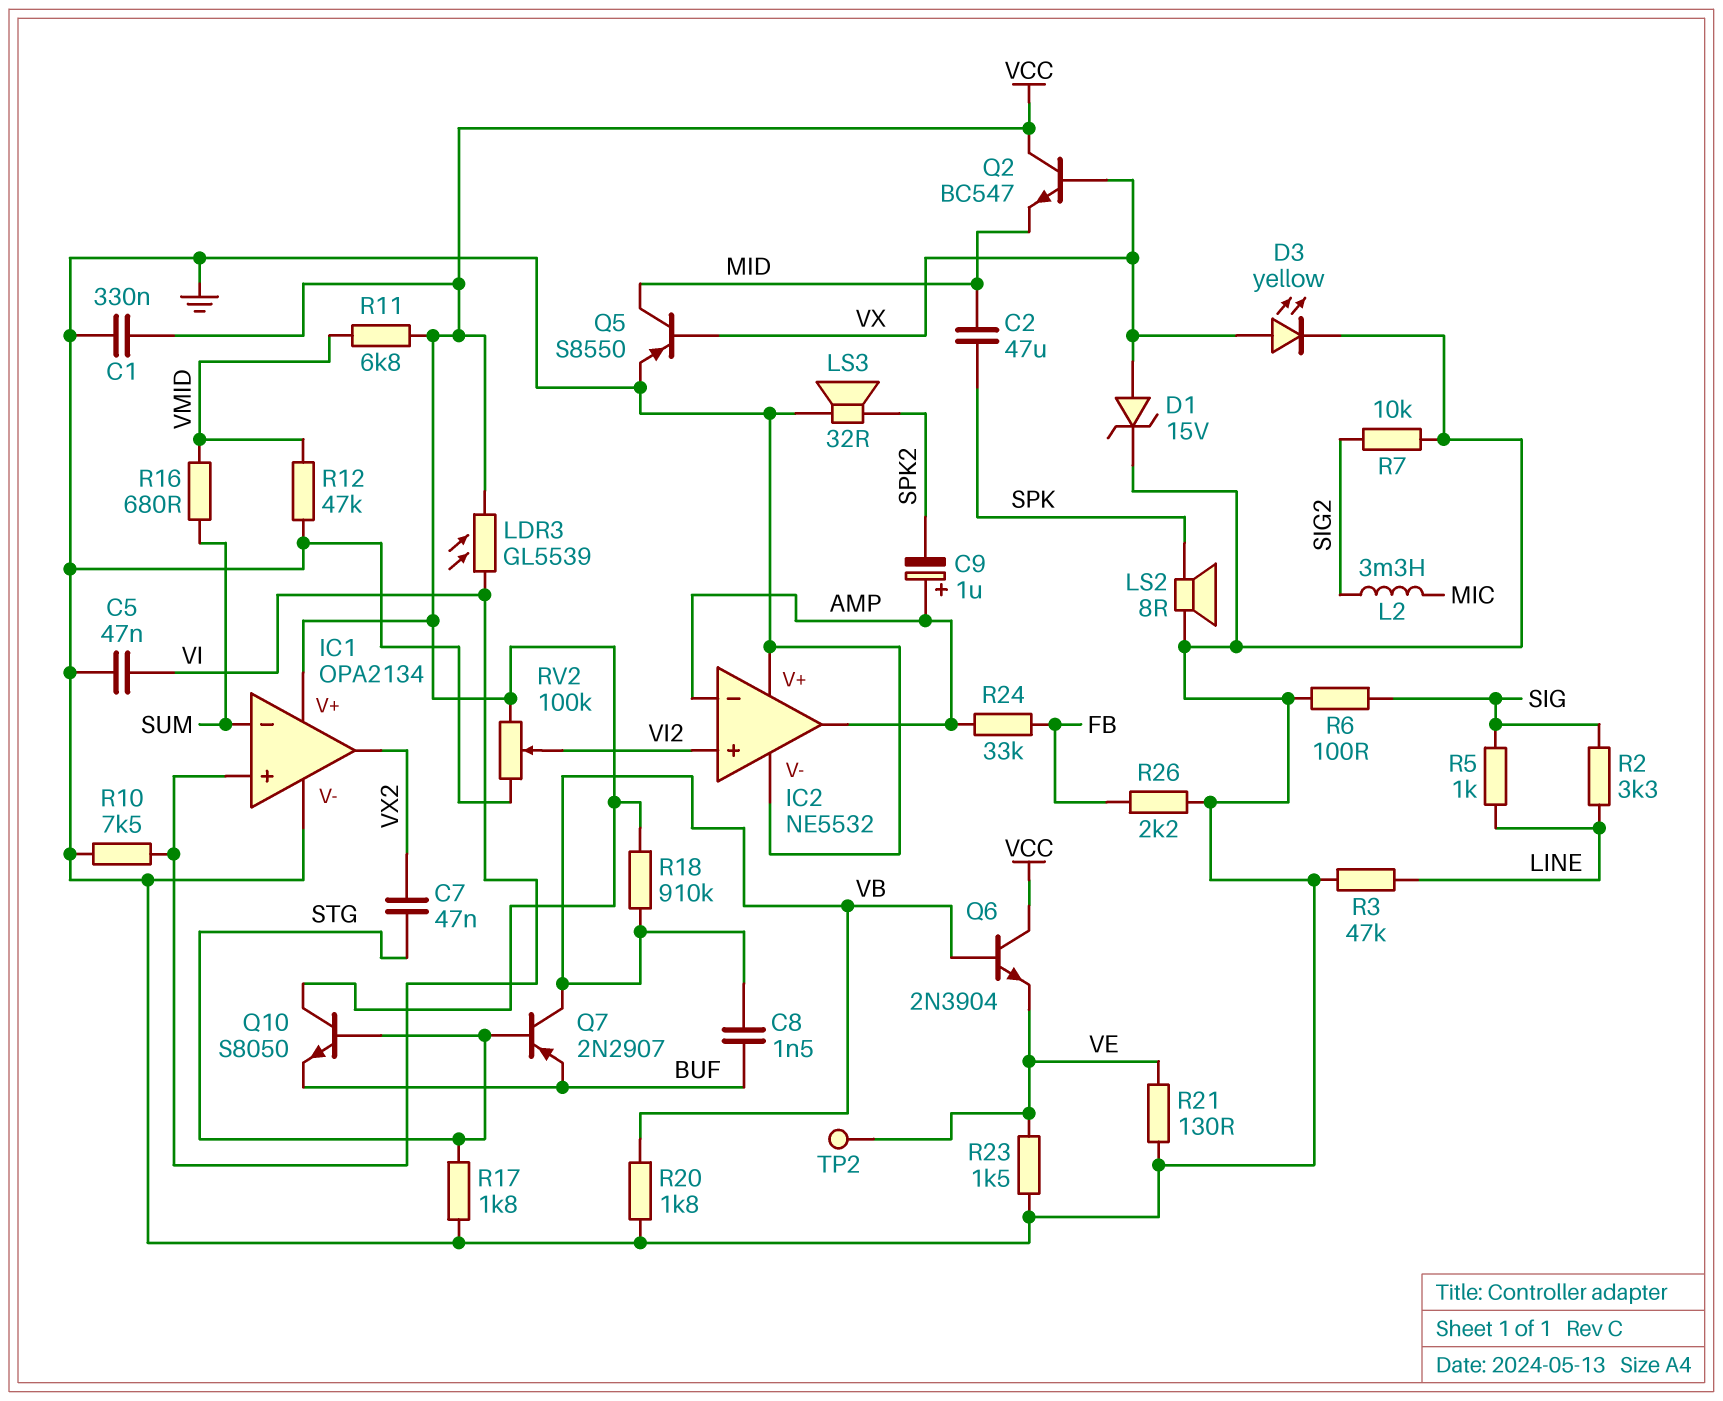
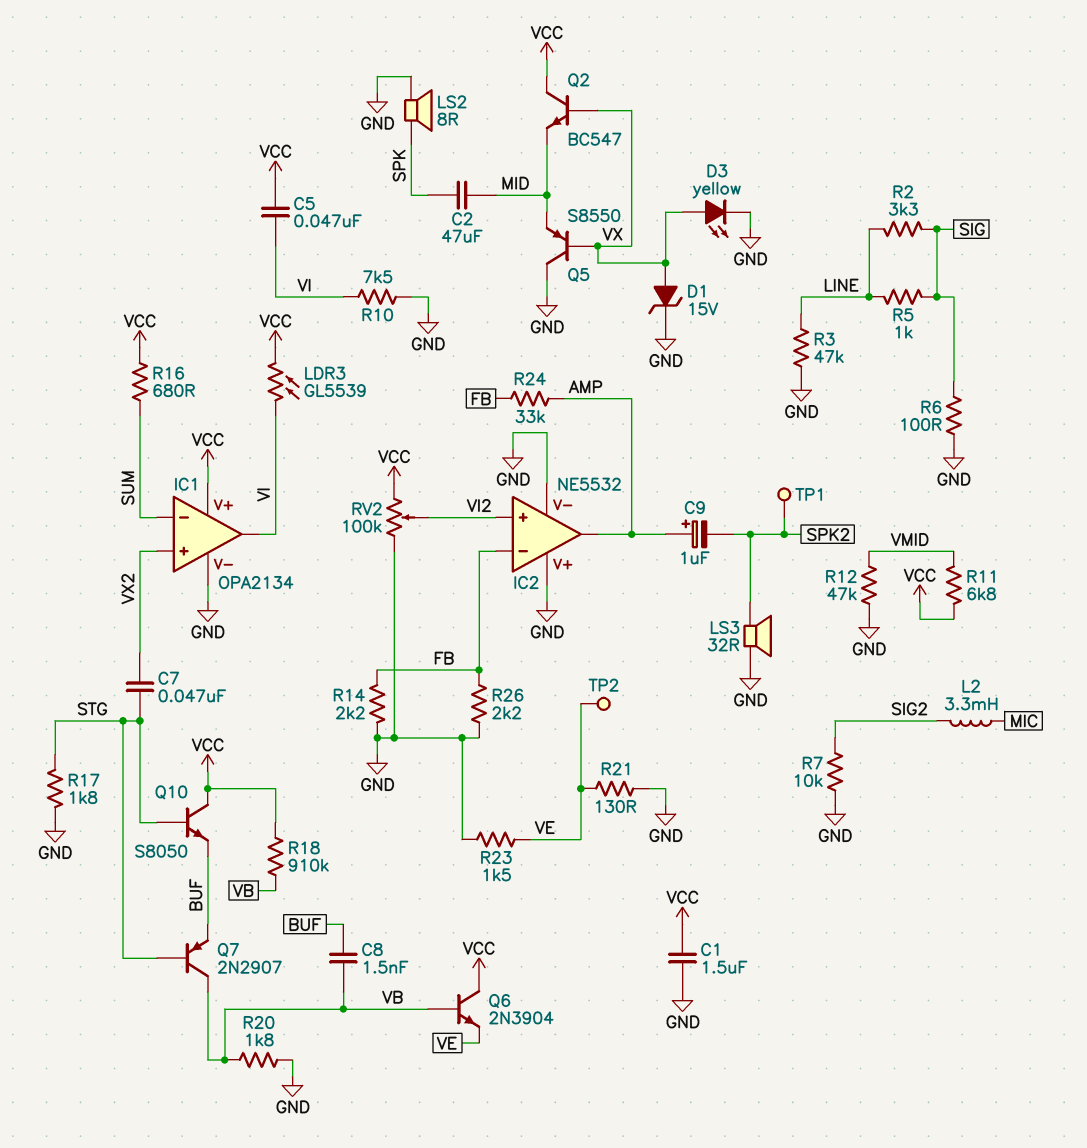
C1: 330nF (GND, VCC) -> 1.5uF (GND, VCC)
C5: 47nF (GND, VI) -> 47nF (VCC, VI)
IC1 pin in+: VI -> VX2
IC1 pin out: VX2 -> VI
IC2 pin in-: AMP -> FB
Q5: PNP S8550 (B VX, C MID, E GND) -> PNP S8550 (B VX, C GND, E MID)
R14: none -> 2.2k (FB, GND)
R16: 680 (SUM, VMID) -> 680 (SUM, VCC)
TP1: none -> test point (SPK2)

